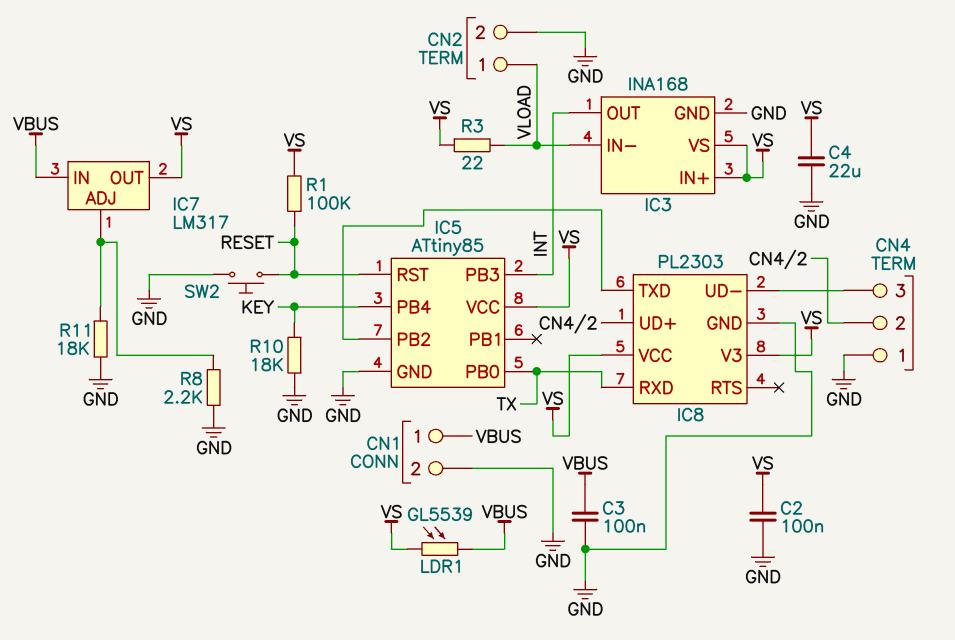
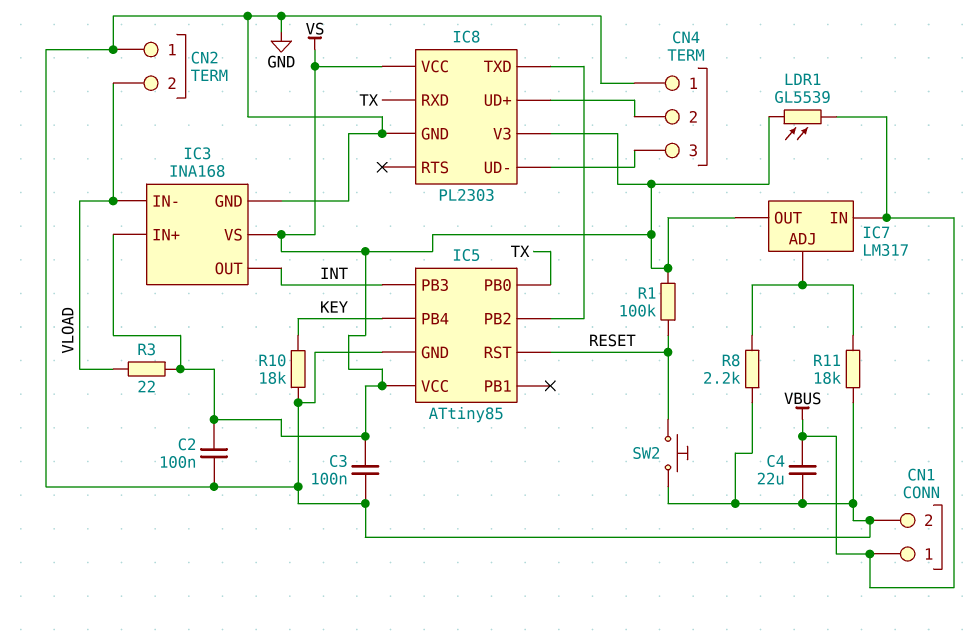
C3: 100nF (GND, VBUS) -> 100nF (GND, VS)
C4: 22uF (GND, VS) -> 22uF (GND, VBUS)
CN2 pin 1: VLOAD -> GND
CN2 pin 2: GND -> VLOAD

